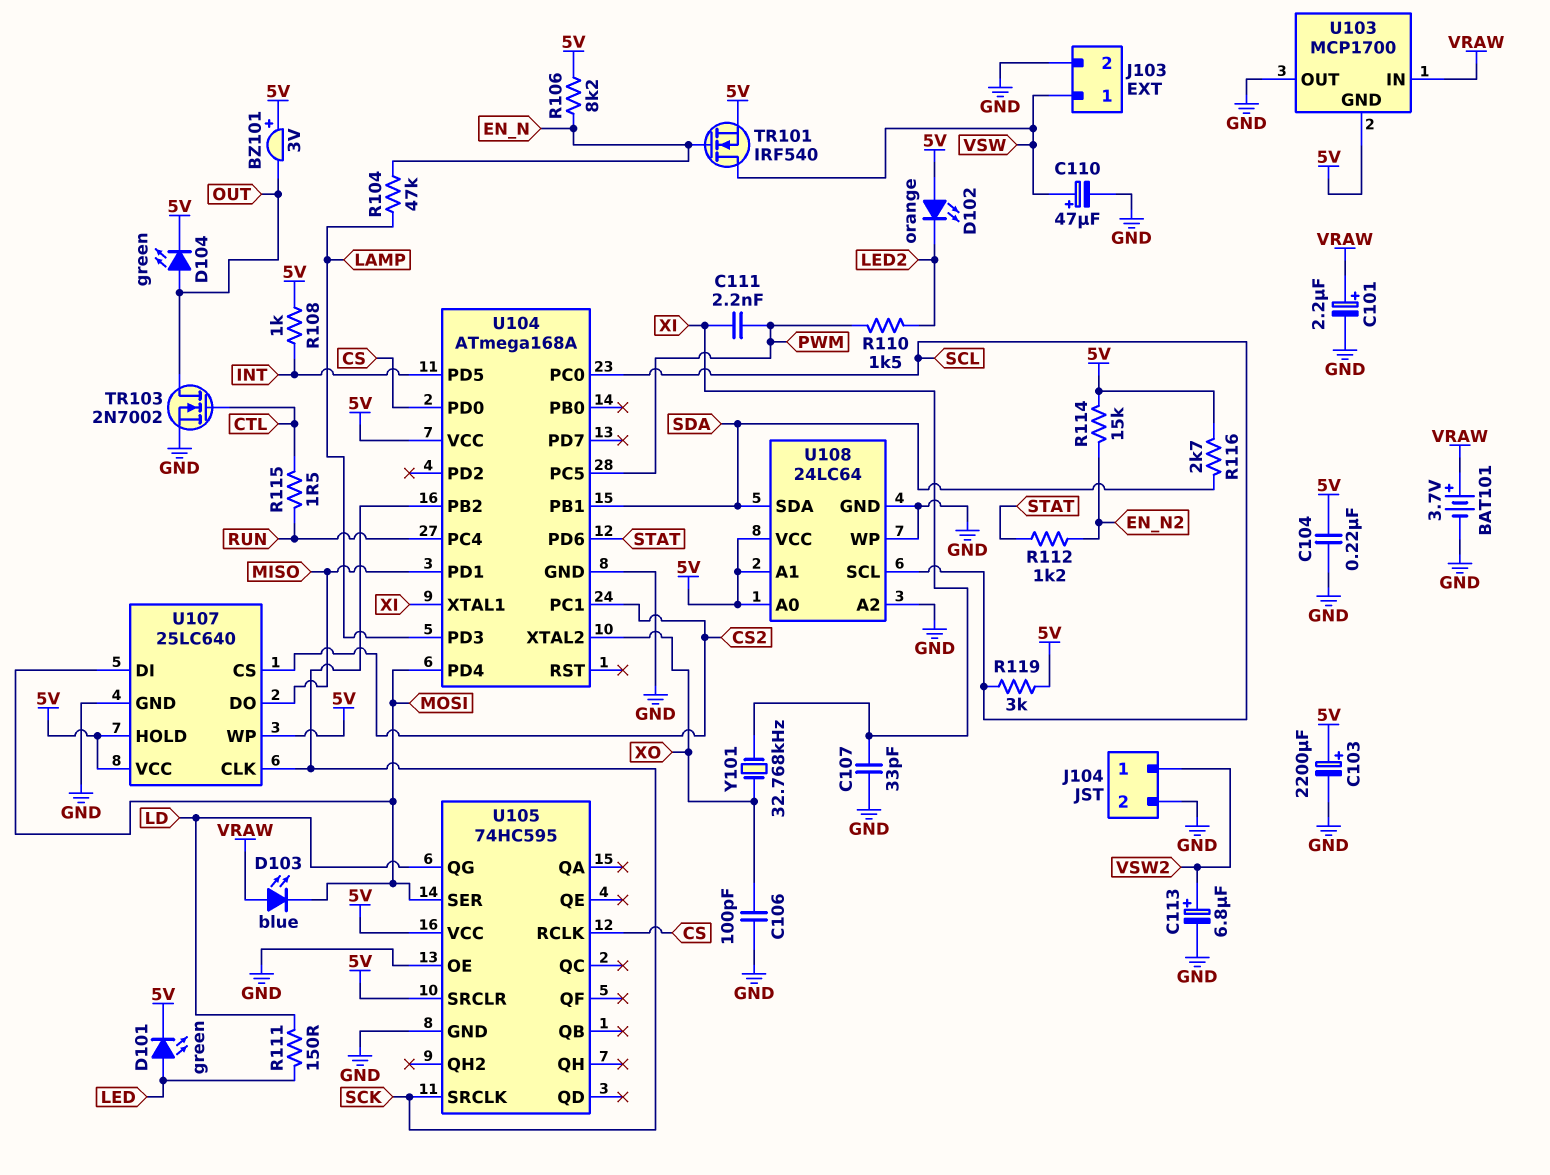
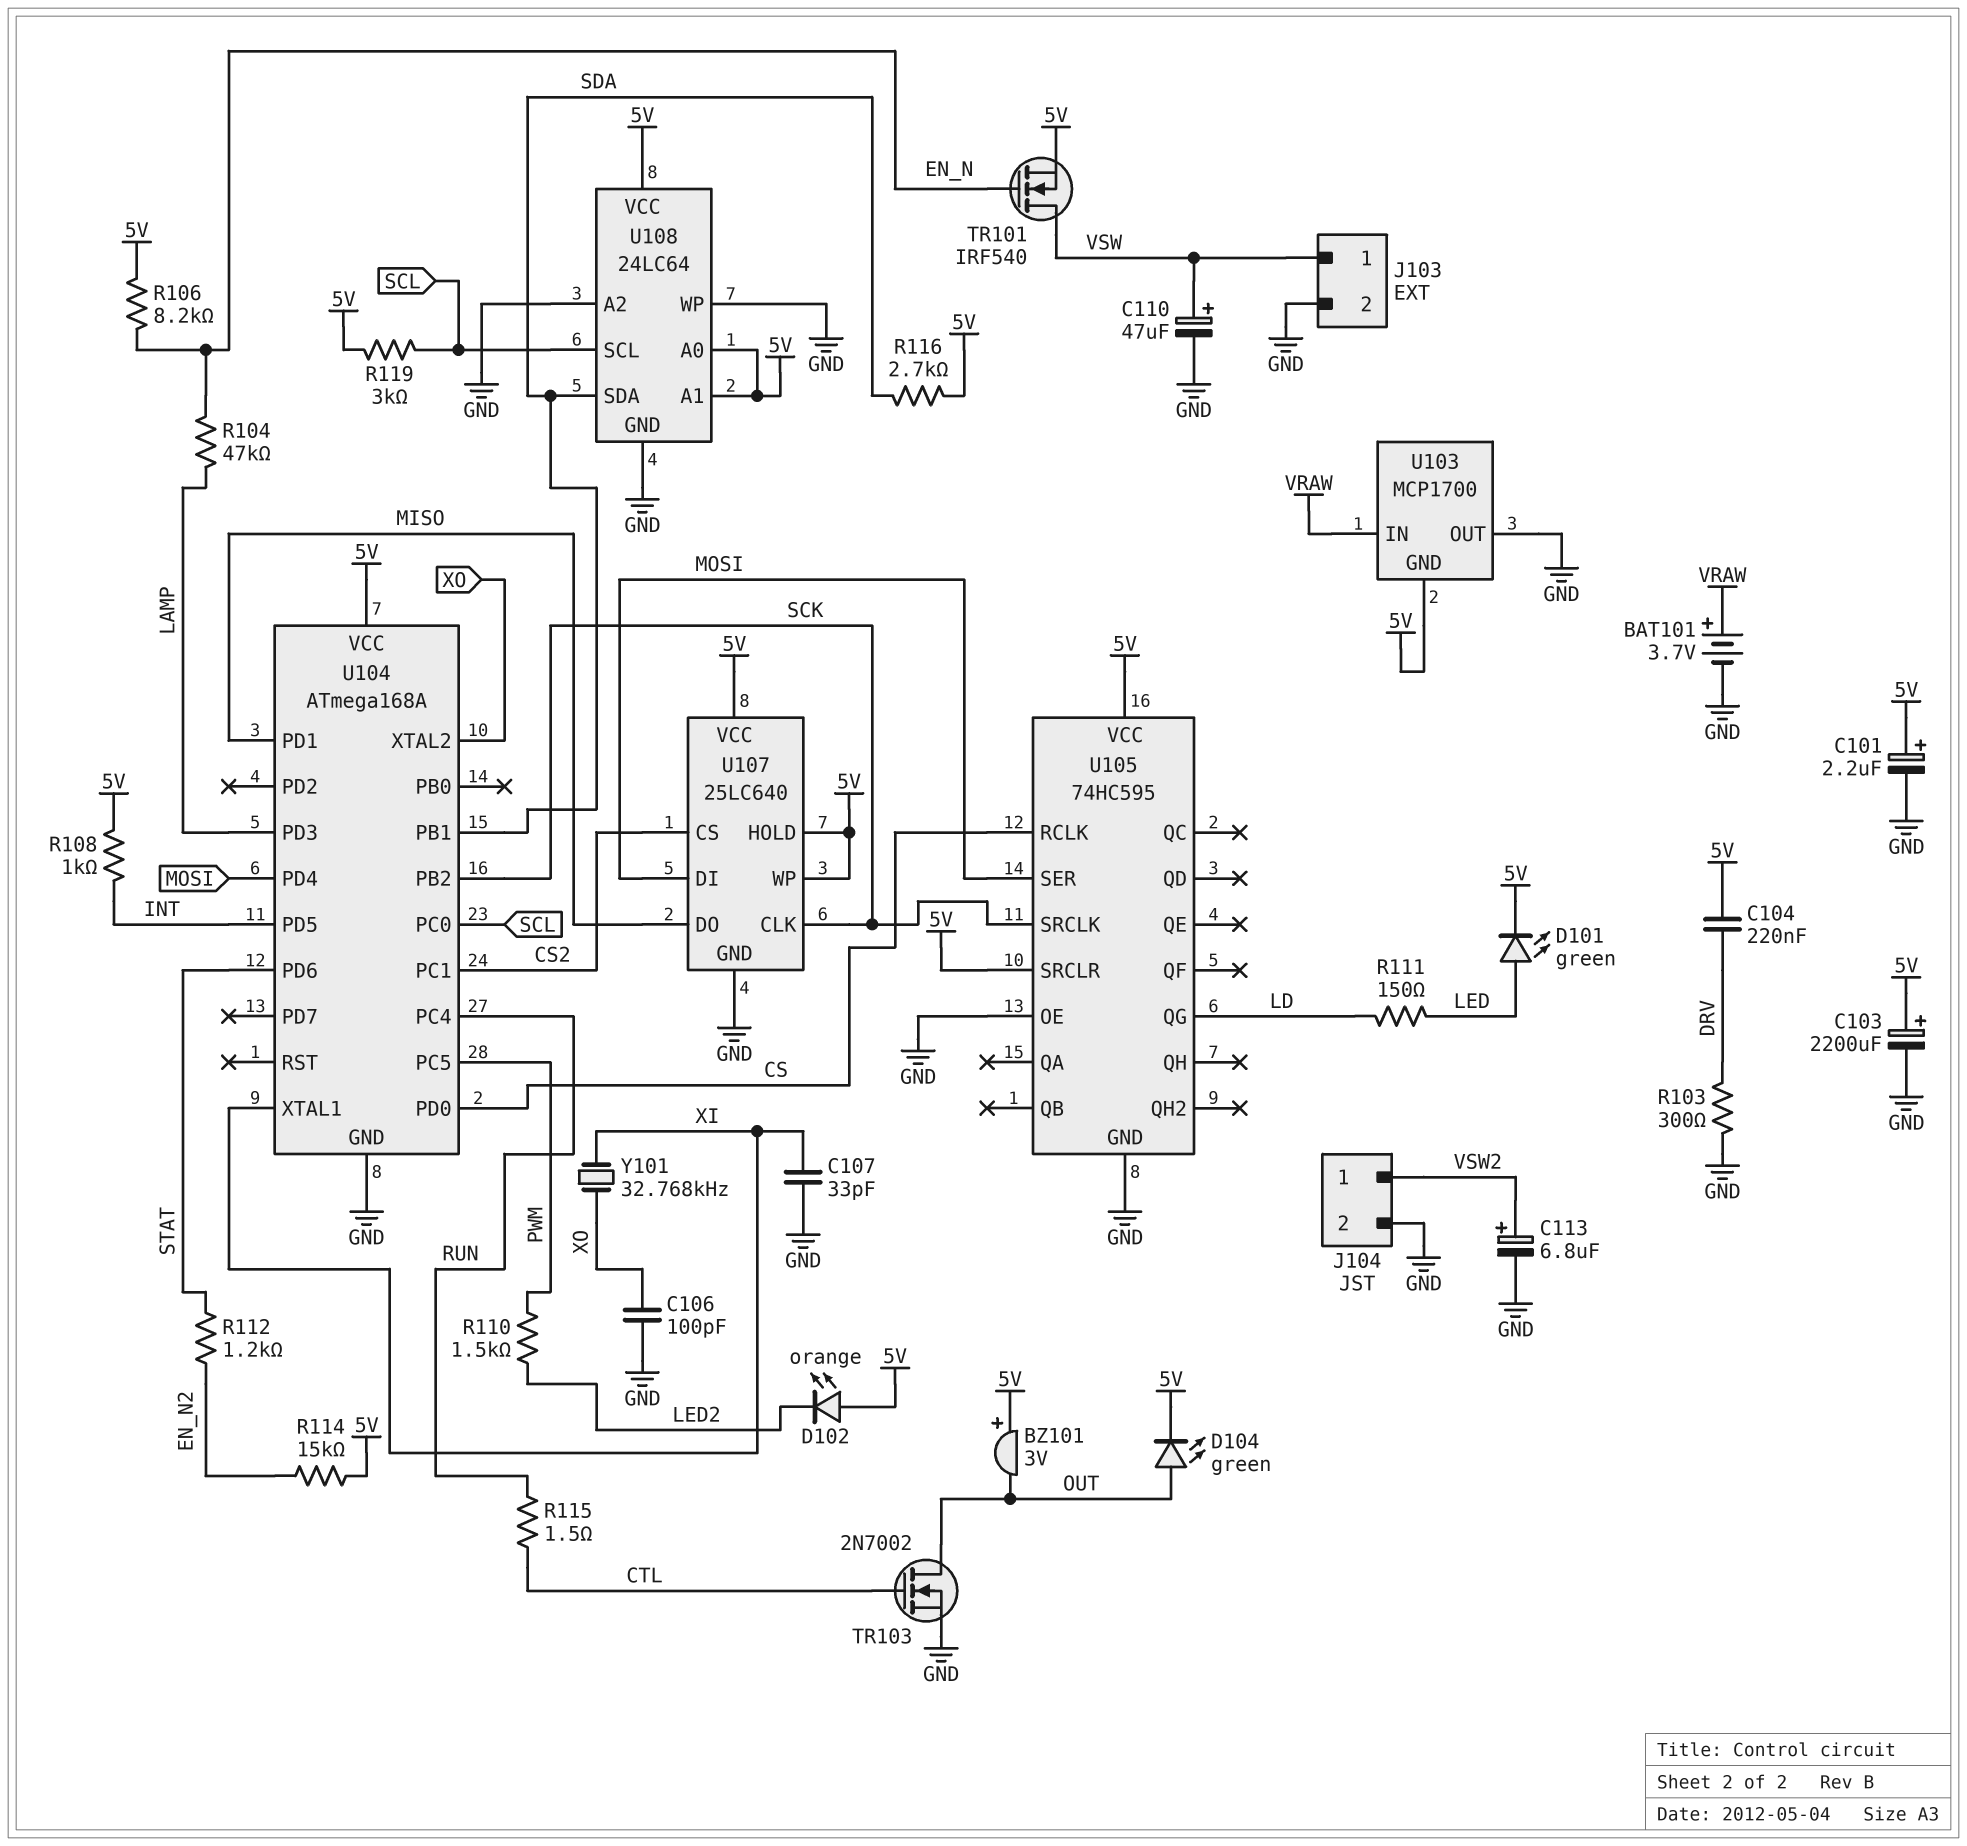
C101: 2.2uF (plus VRAW, minus GND) -> 2.2uF (plus 5V, minus GND)
C104: 220nF (5V, GND) -> 220nF (5V, DRV)
C111: 2.2nF (PWM, XI) -> none
D103: LED blue (A VRAW, K MOSI) -> none
R103: none -> 300 (DRV, GND)

